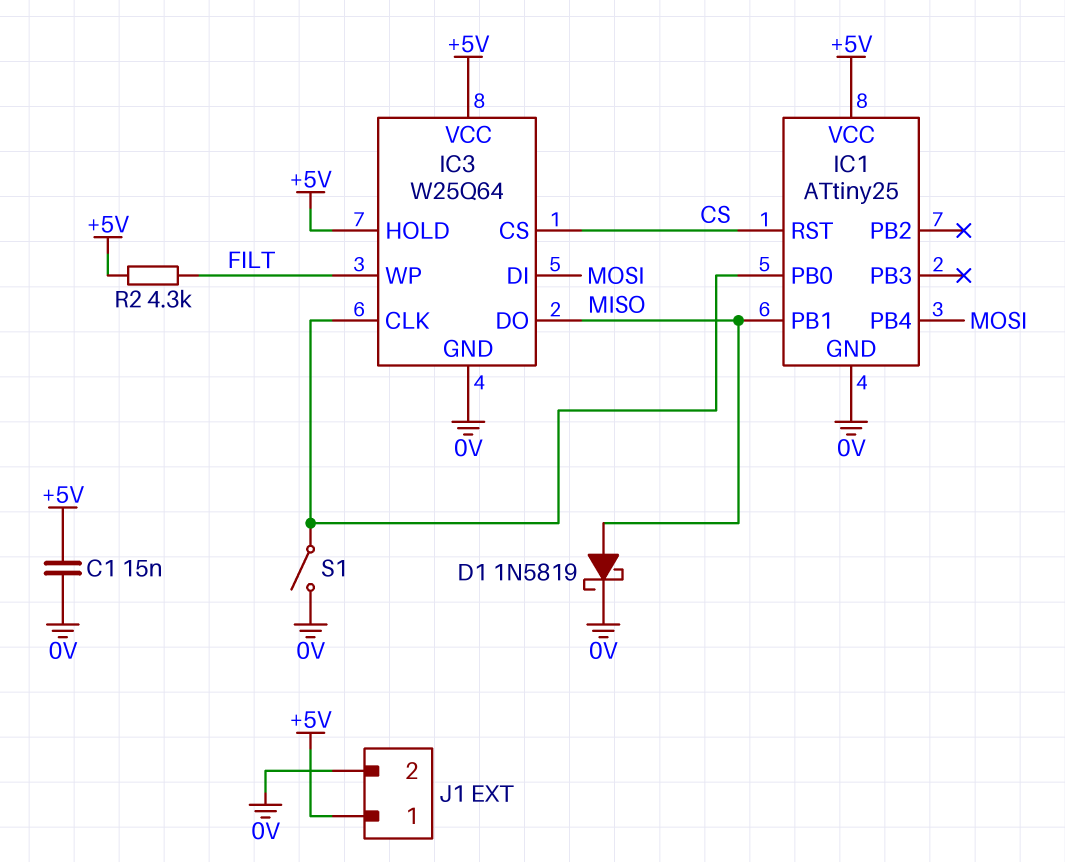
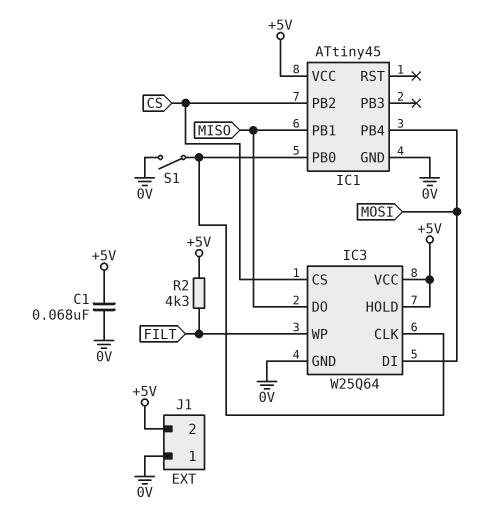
C1: 15nF (+5V, 0V) -> 68nF (+5V, 0V)
D1: schottky 1N5819 (A MISO, K 0V) -> none
IC1: ATtiny25 -> ATtiny45
IC1 pin PB2: none -> CS
IC1 pin RST: CS -> none
J1 pin 1: +5V -> 0V
J1 pin 2: 0V -> +5V

